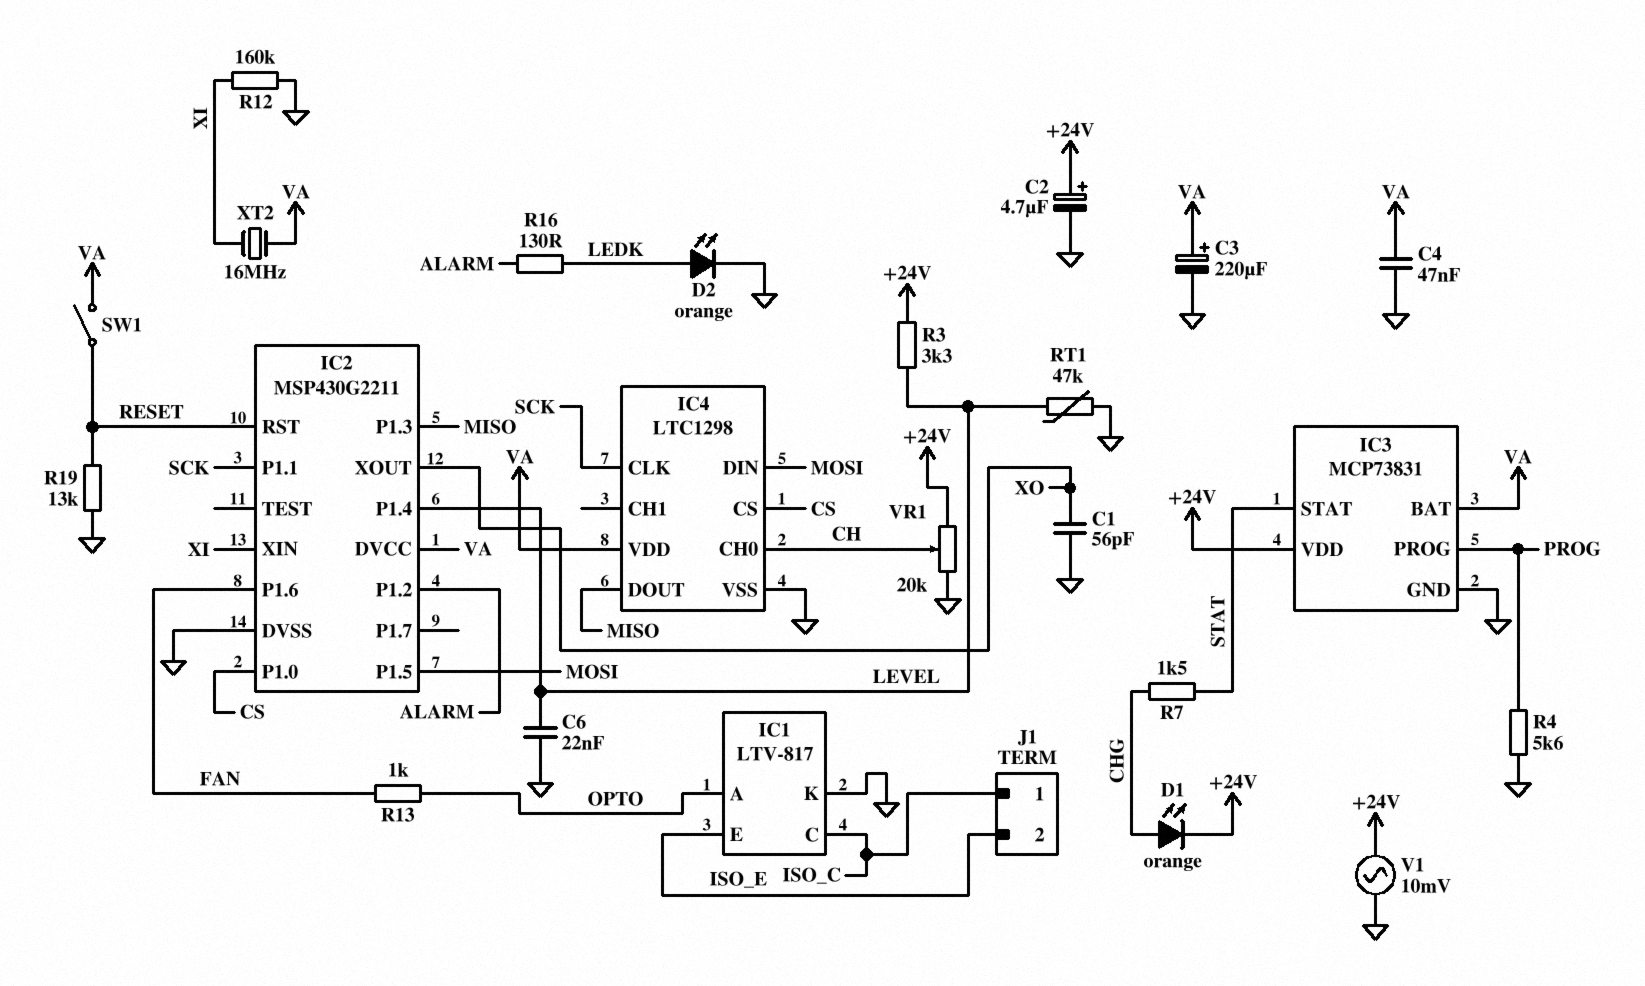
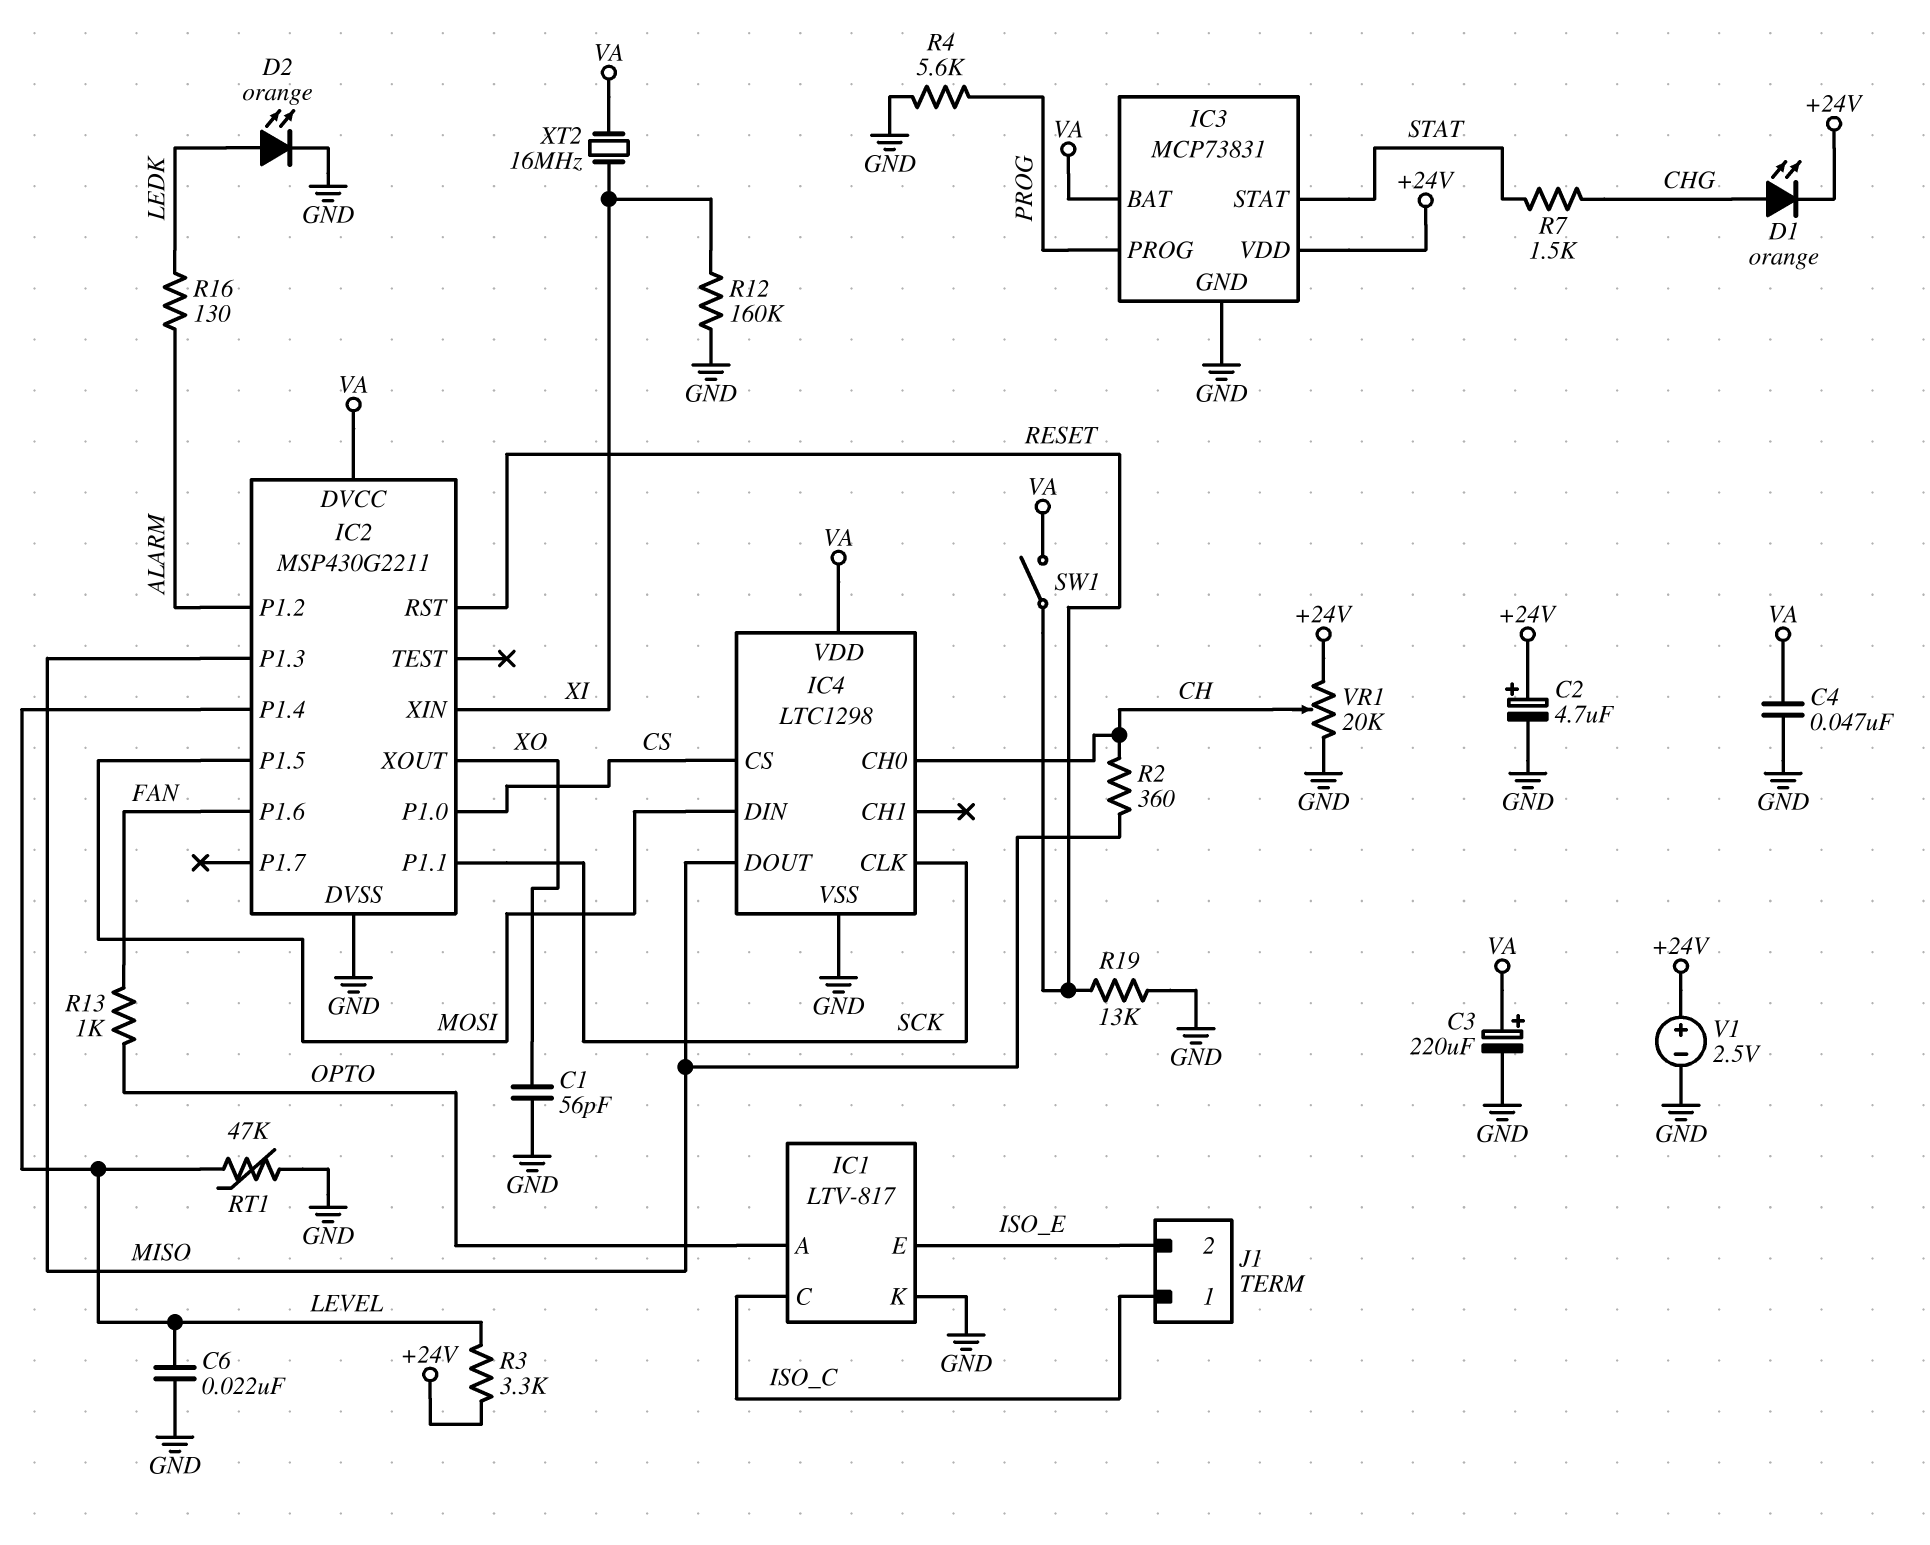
R2: none -> 360 (CH, MISO)
V1: AC 10mV (+24V, GND) -> 2.5V (plus +24V, minus GND)

